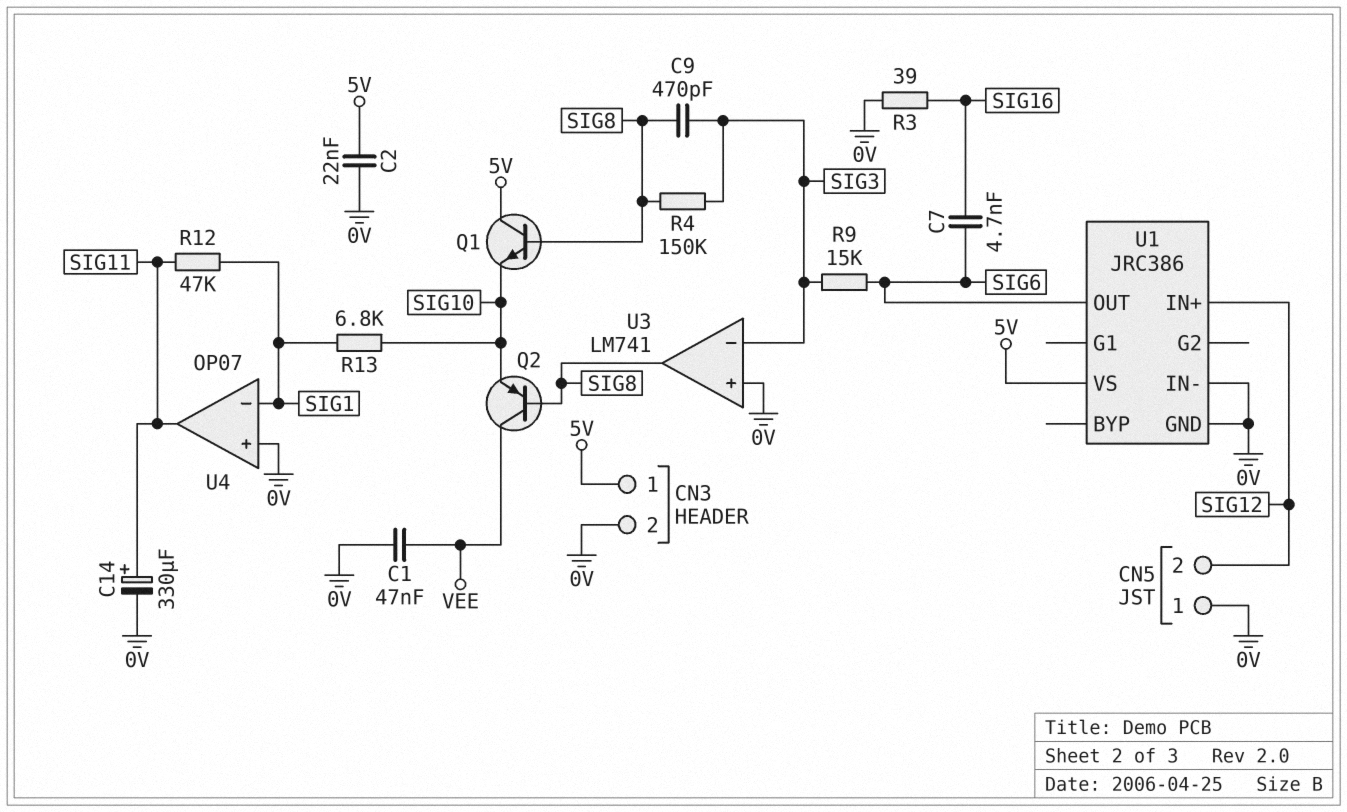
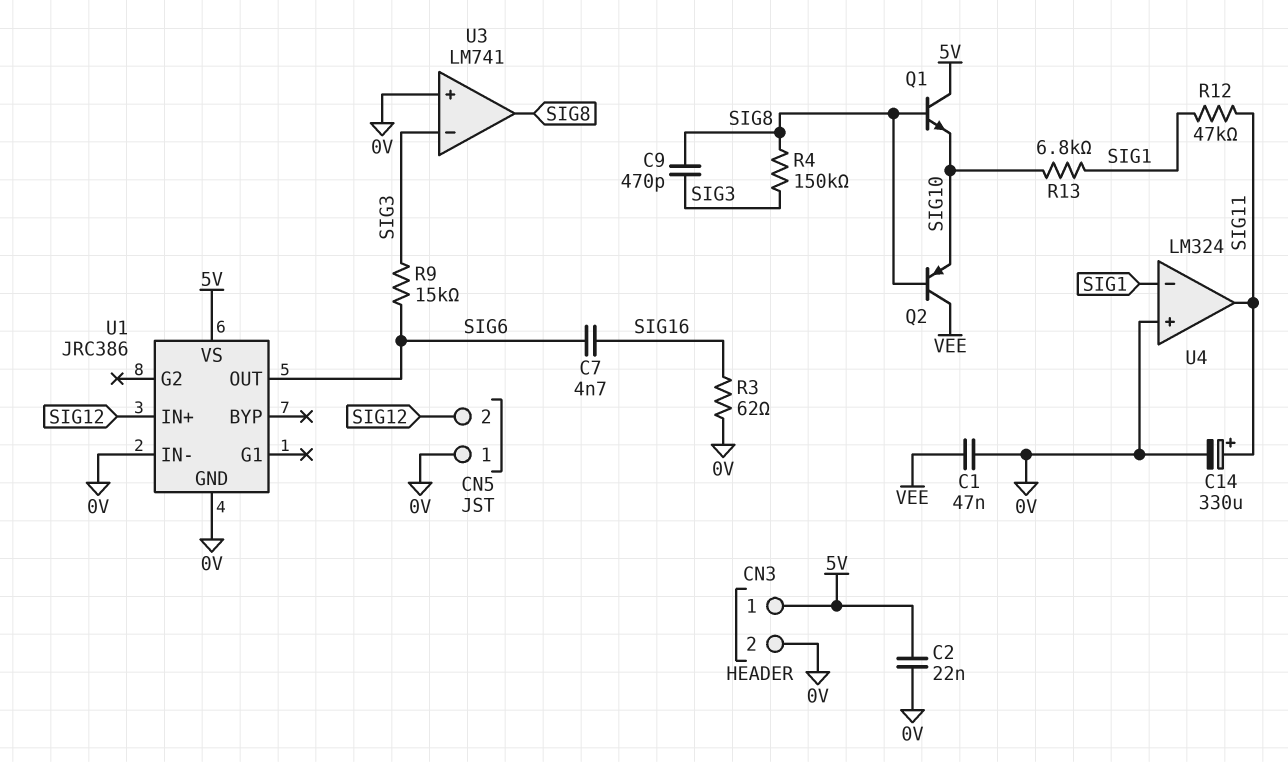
R3: 39 (0V, SIG16) -> 62 (0V, SIG16)
U4: OP07 -> LM324

